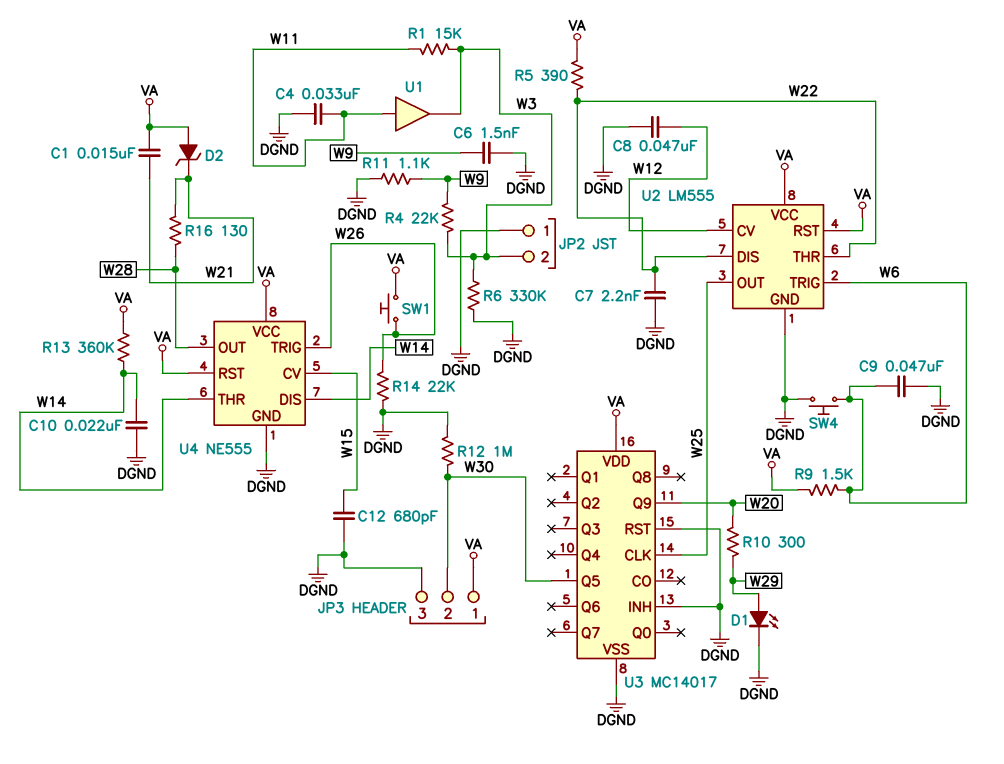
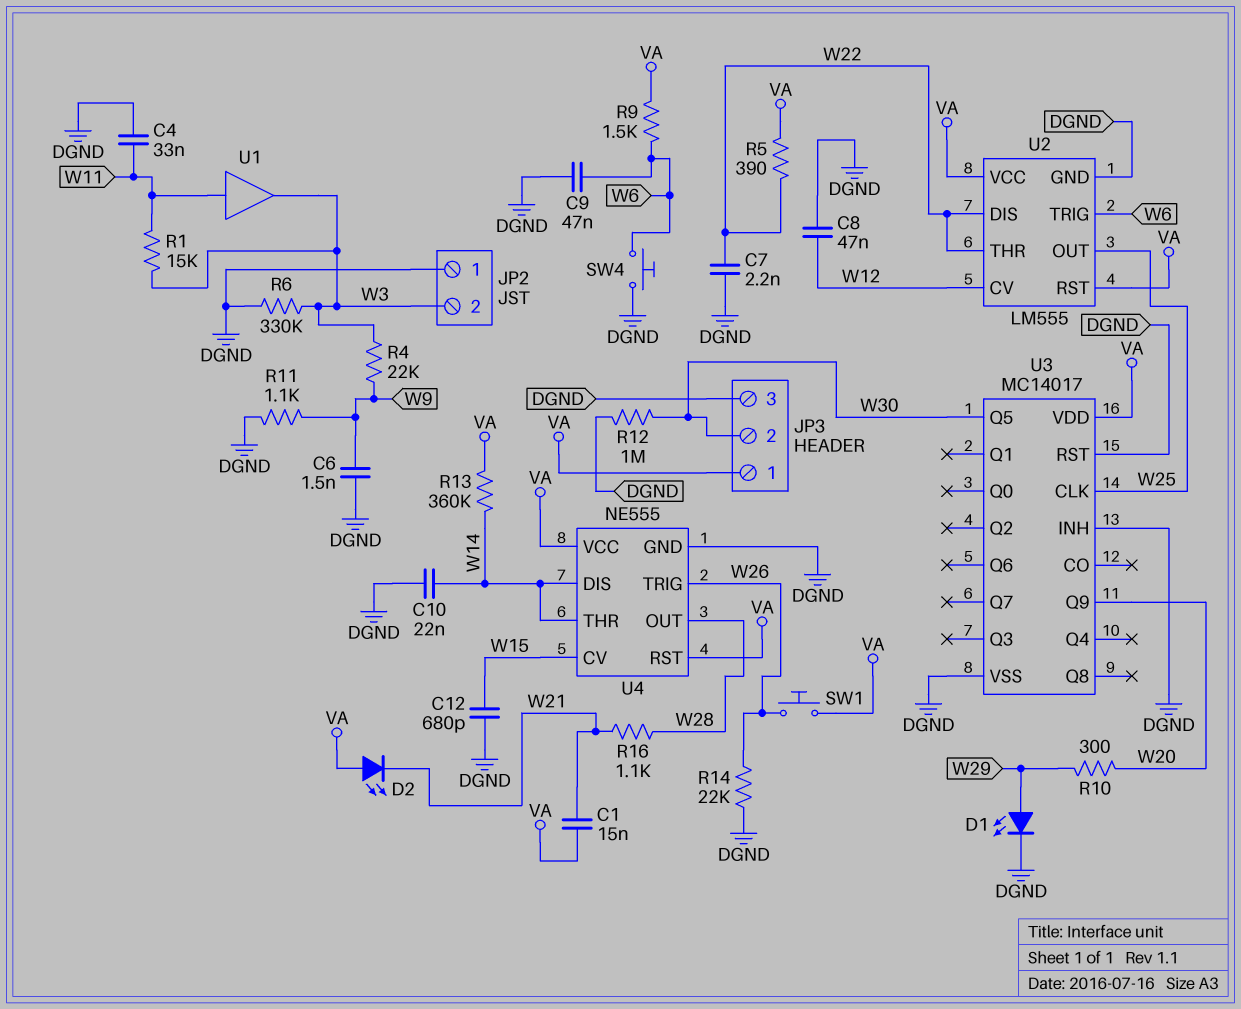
D2: zener (A VA, K W21) -> LED (A VA, K W21)
R16: 130 (W21, W28) -> 1.1k (W21, W28)

